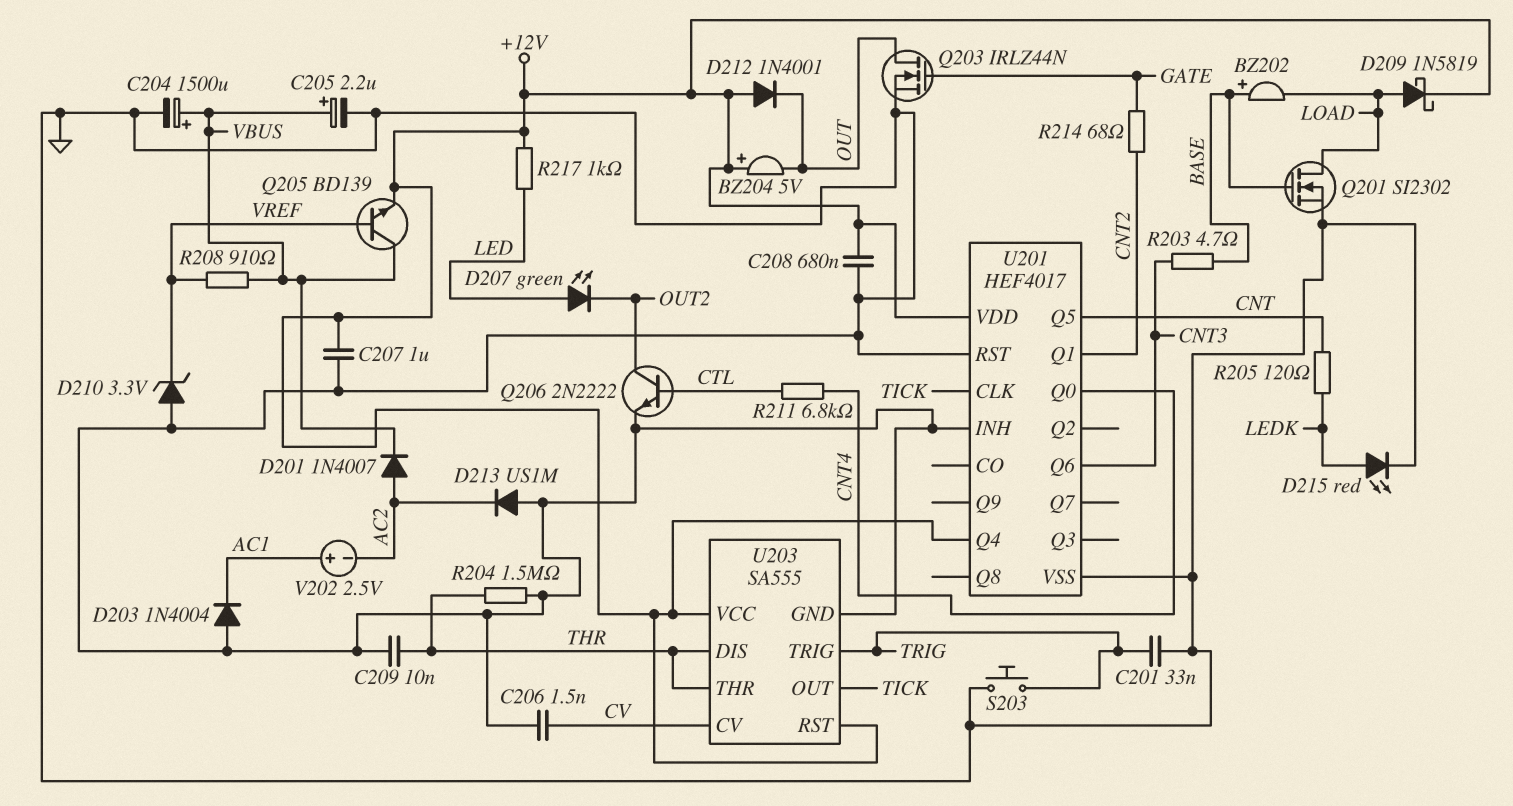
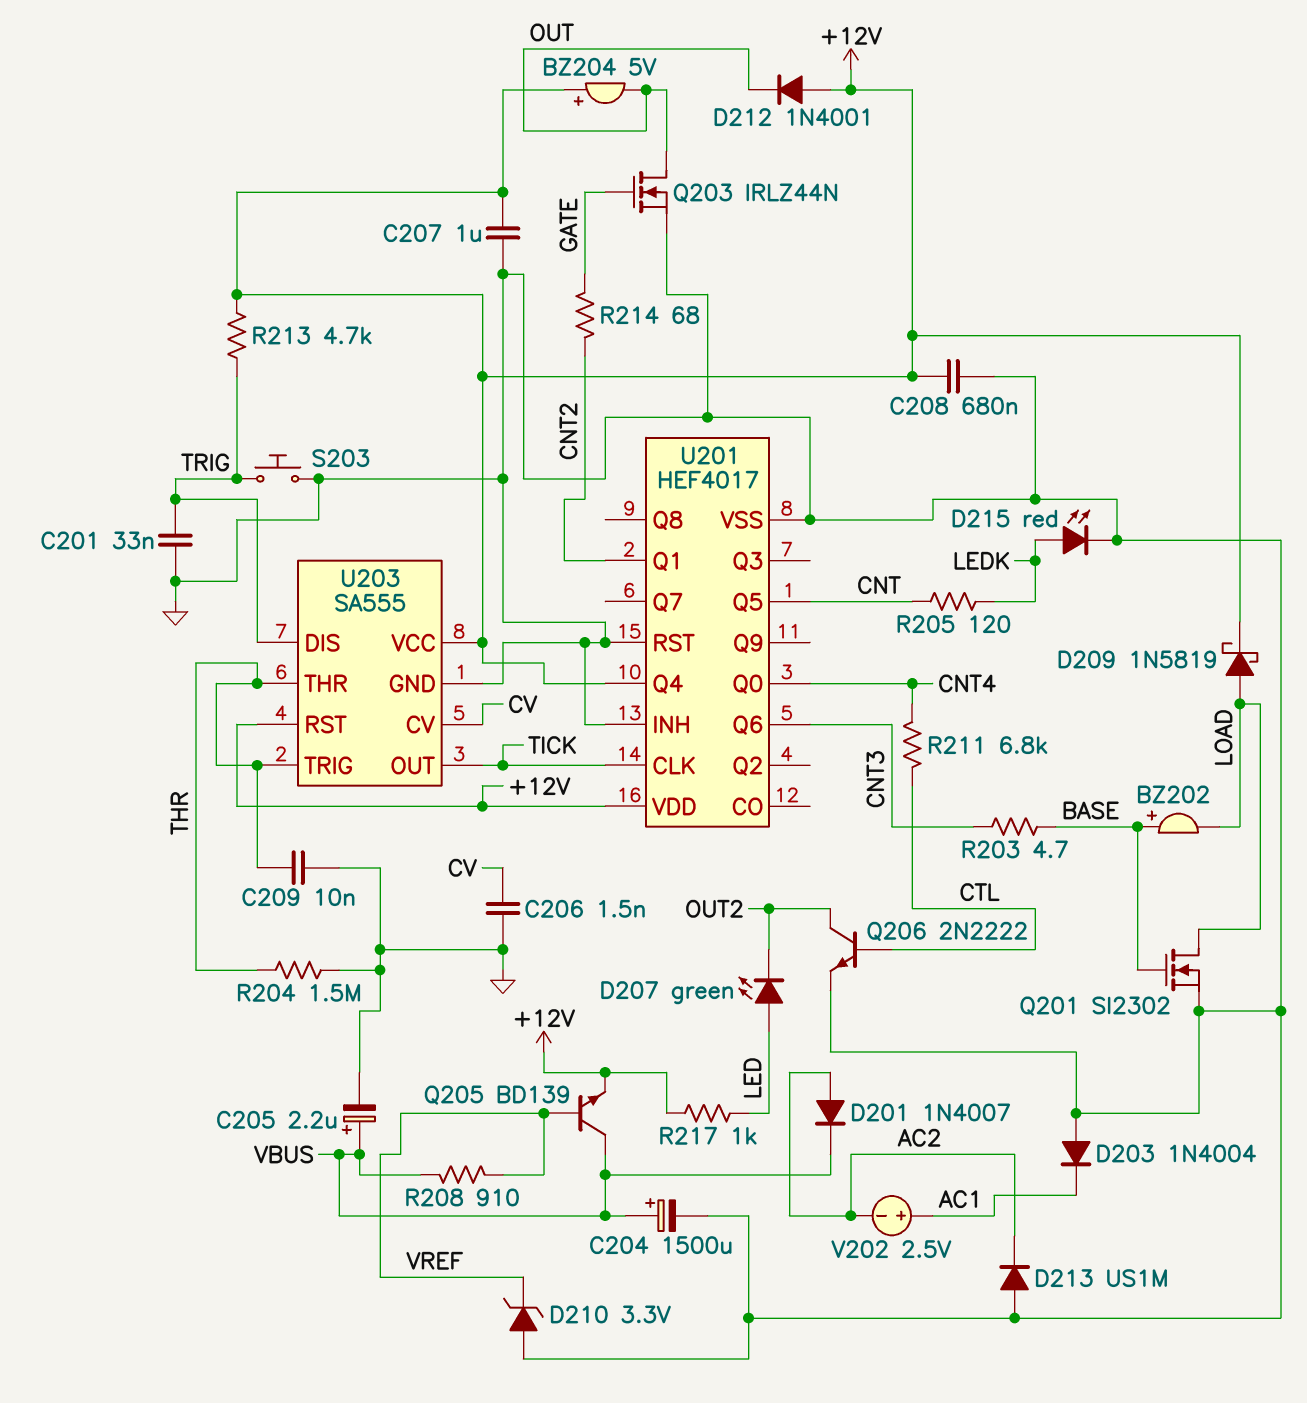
R213: none -> 4.7k (+12V, TRIG)
U203 pin DIS: THR -> TRIG
U203 pin TRIG: TRIG -> THR

